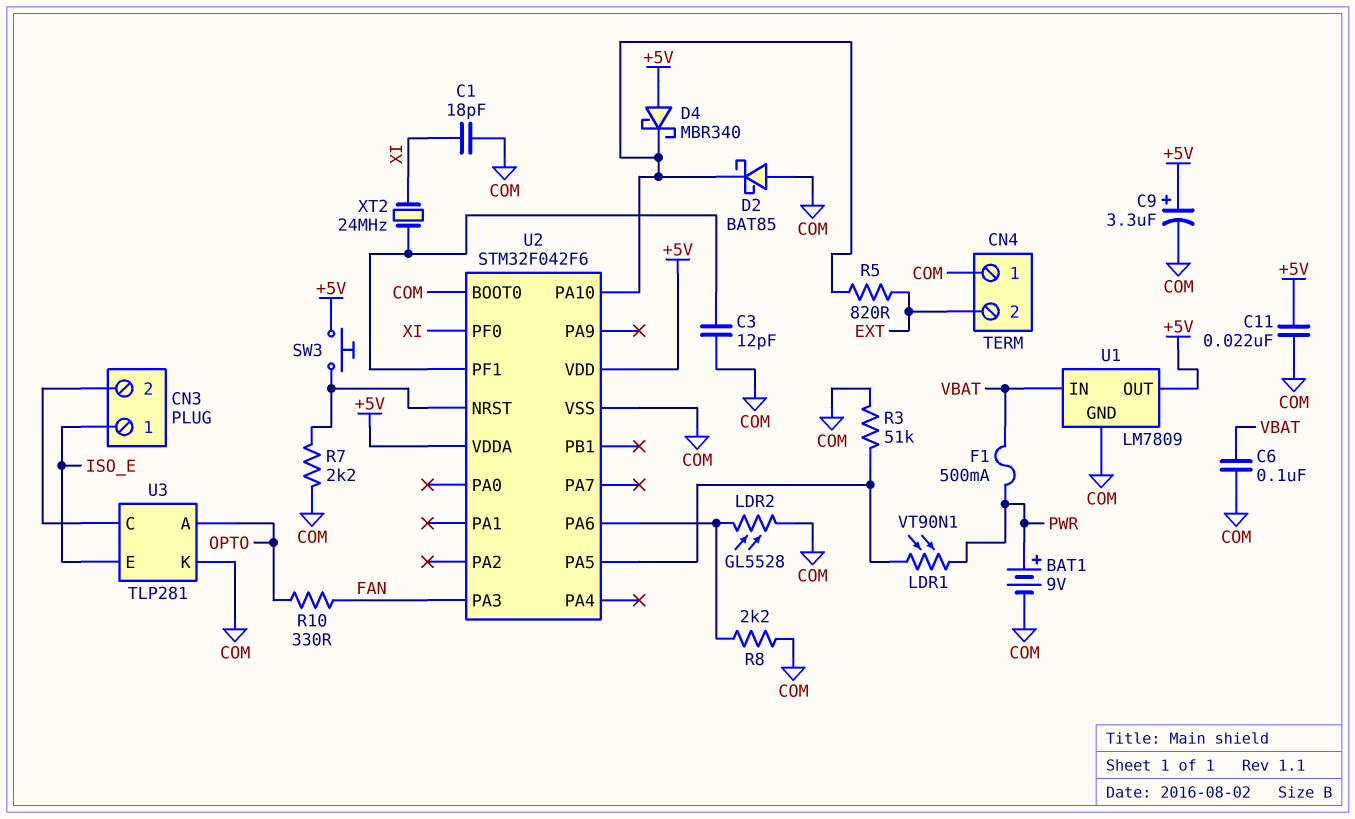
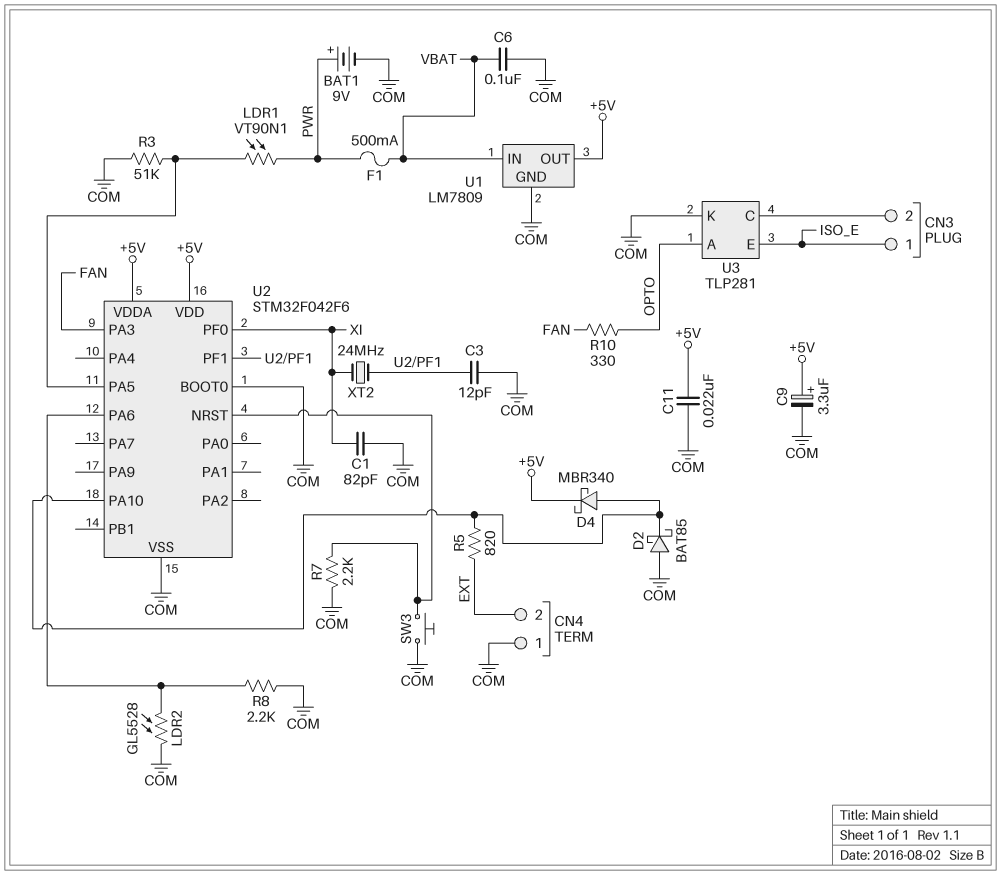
C1: 18pF (COM, XI) -> 82pF (COM, XI)
D4: schottky MBR340 (A +5V, K U2/PA10) -> schottky MBR340 (A U2/PA10, K +5V)
SW3: button (+5V, U2/NRST) -> button (COM, U2/NRST)

